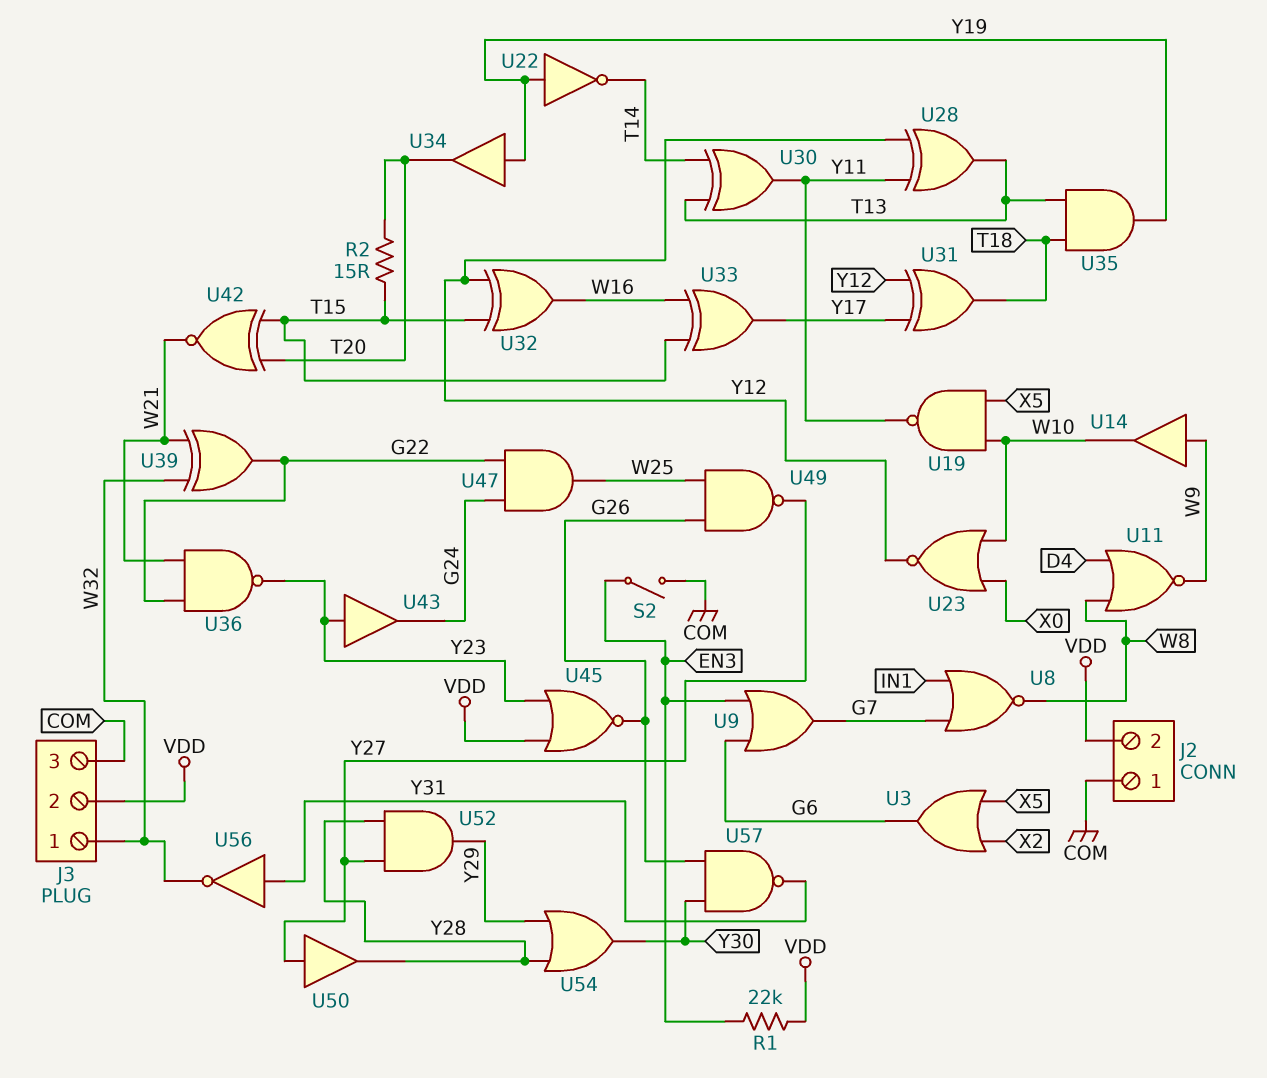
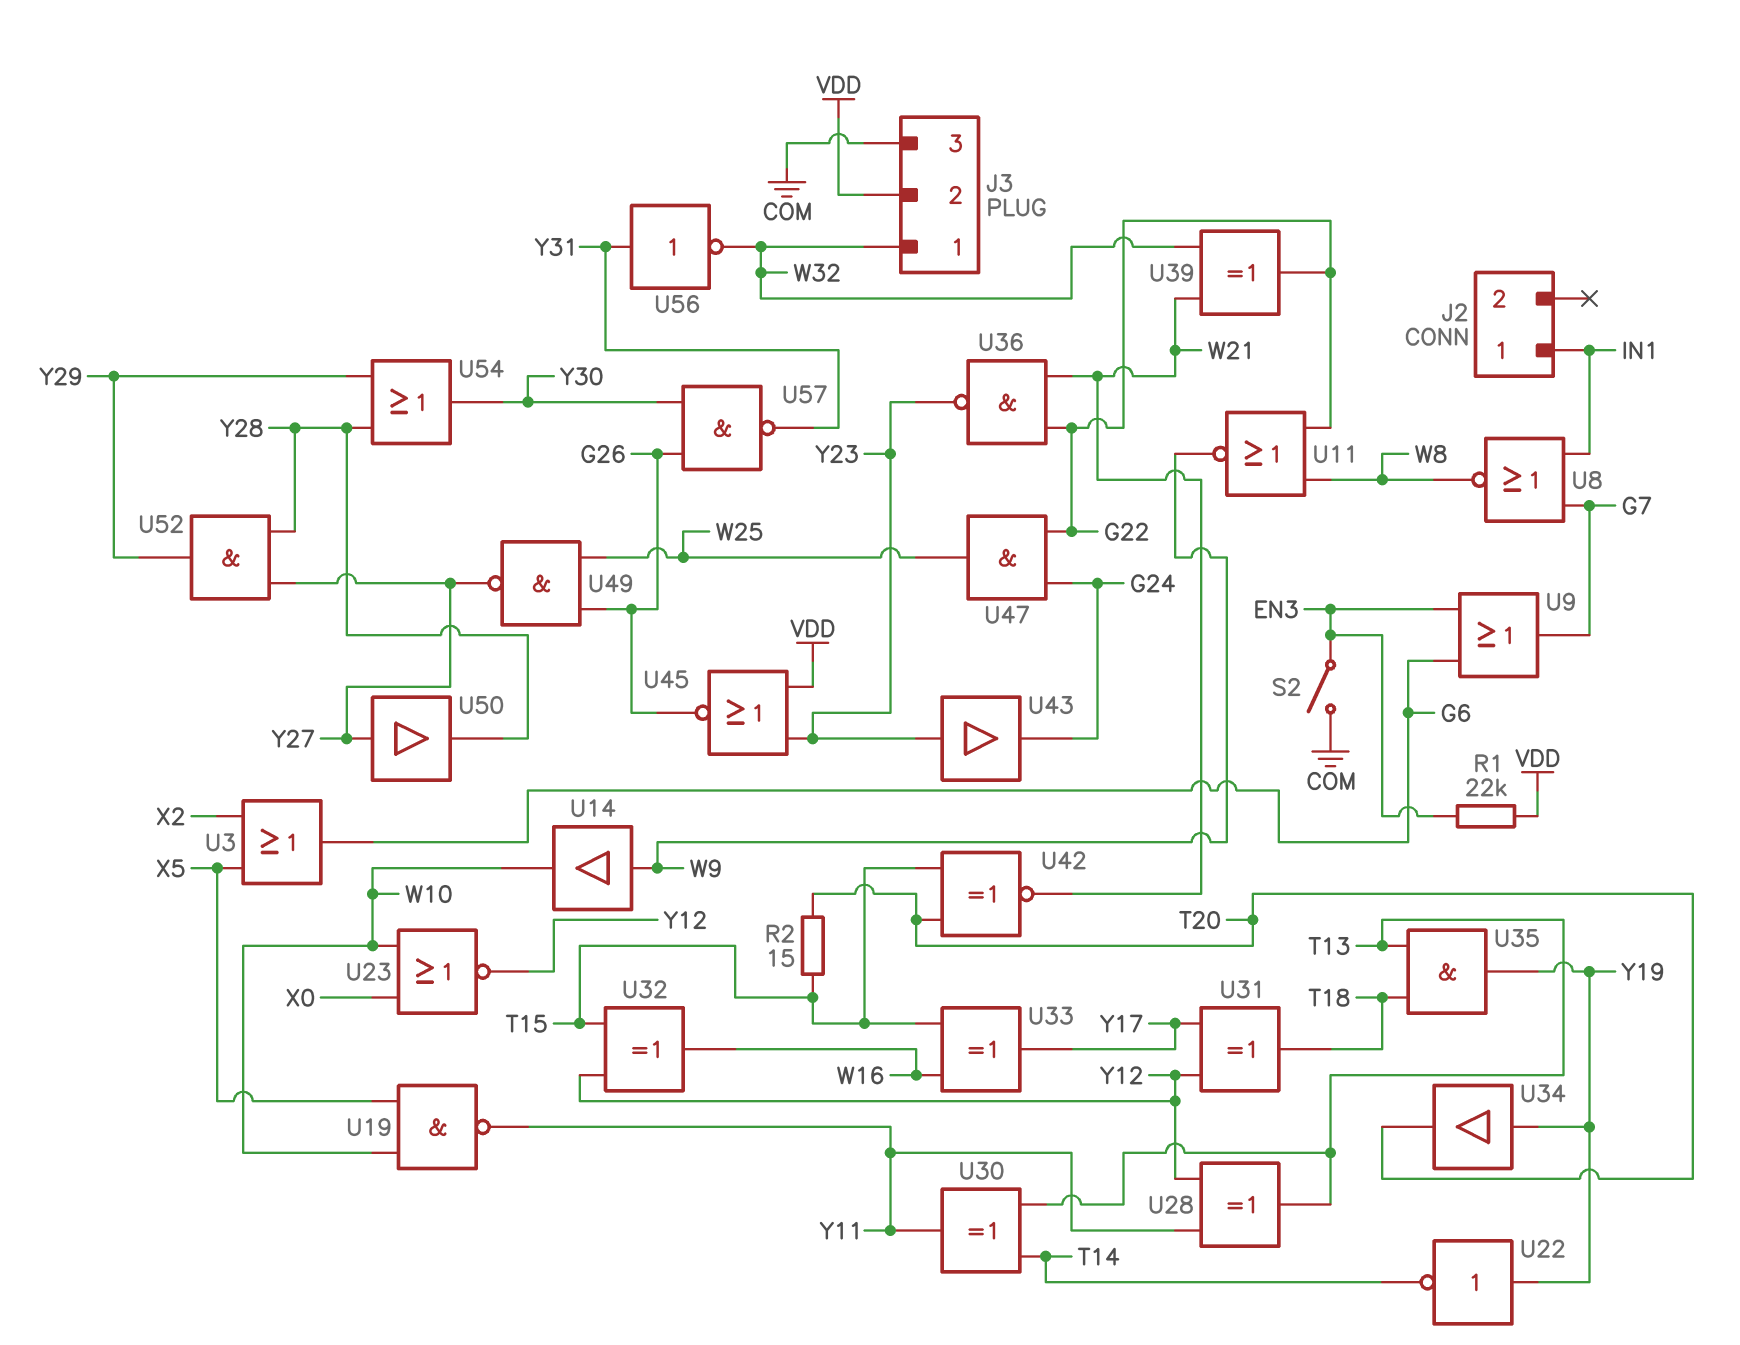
J2 pin 1: COM -> IN1
J2 pin 2: VDD -> none
U11: NOR (in D4, in W8, out W9) -> NOR (in G22, in W8, out W9)

